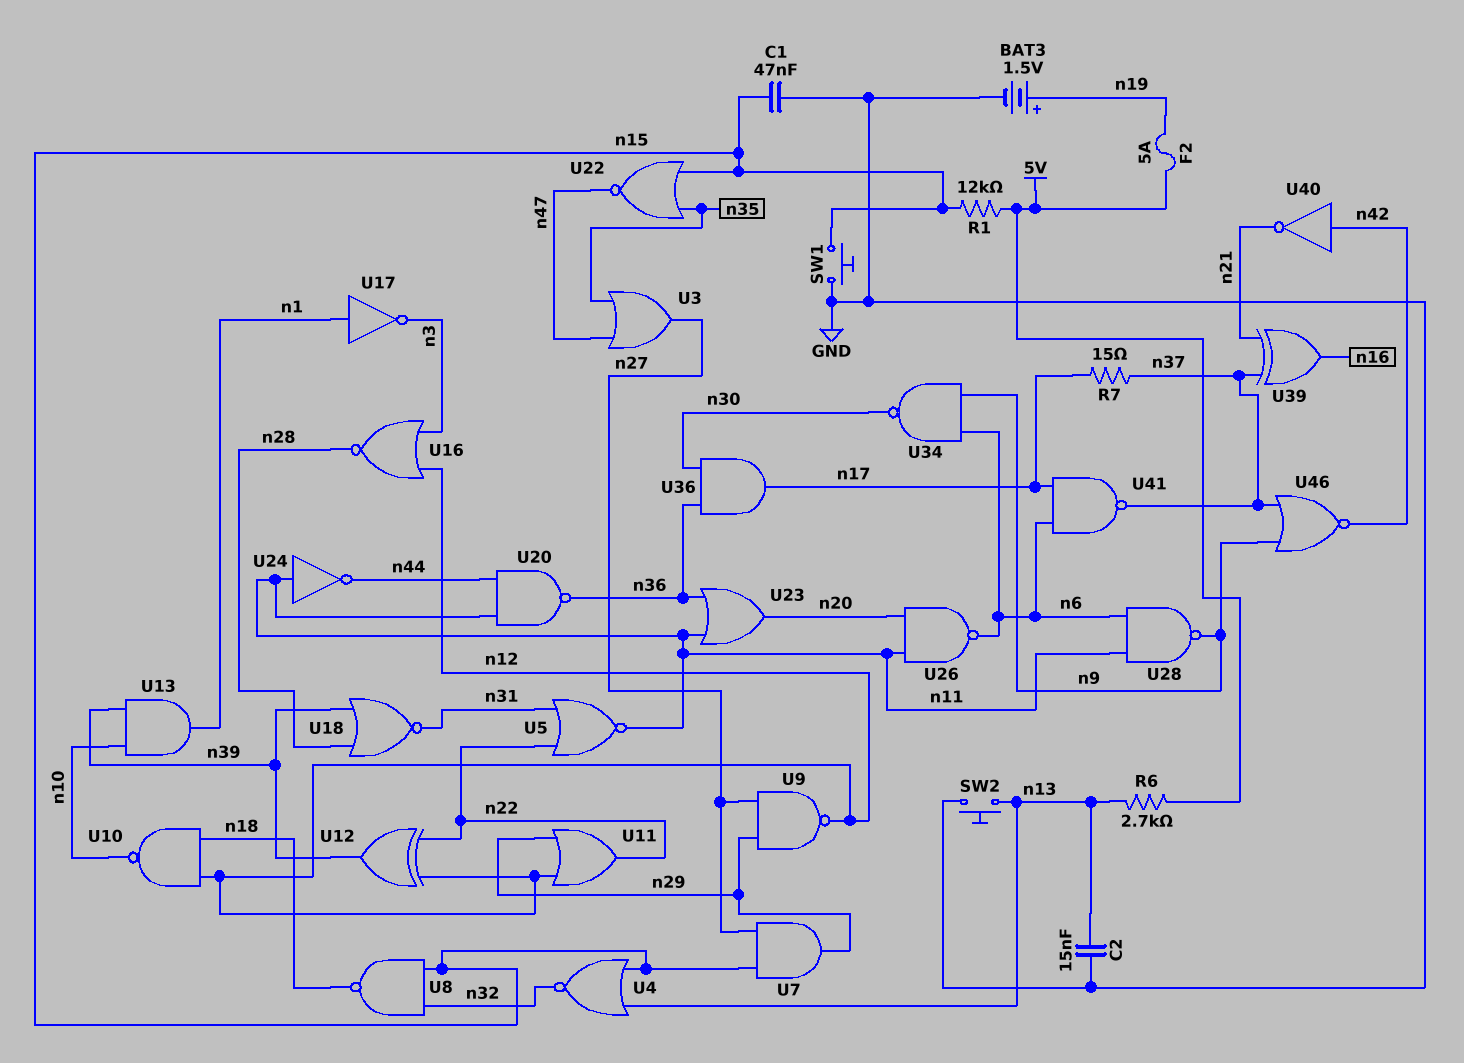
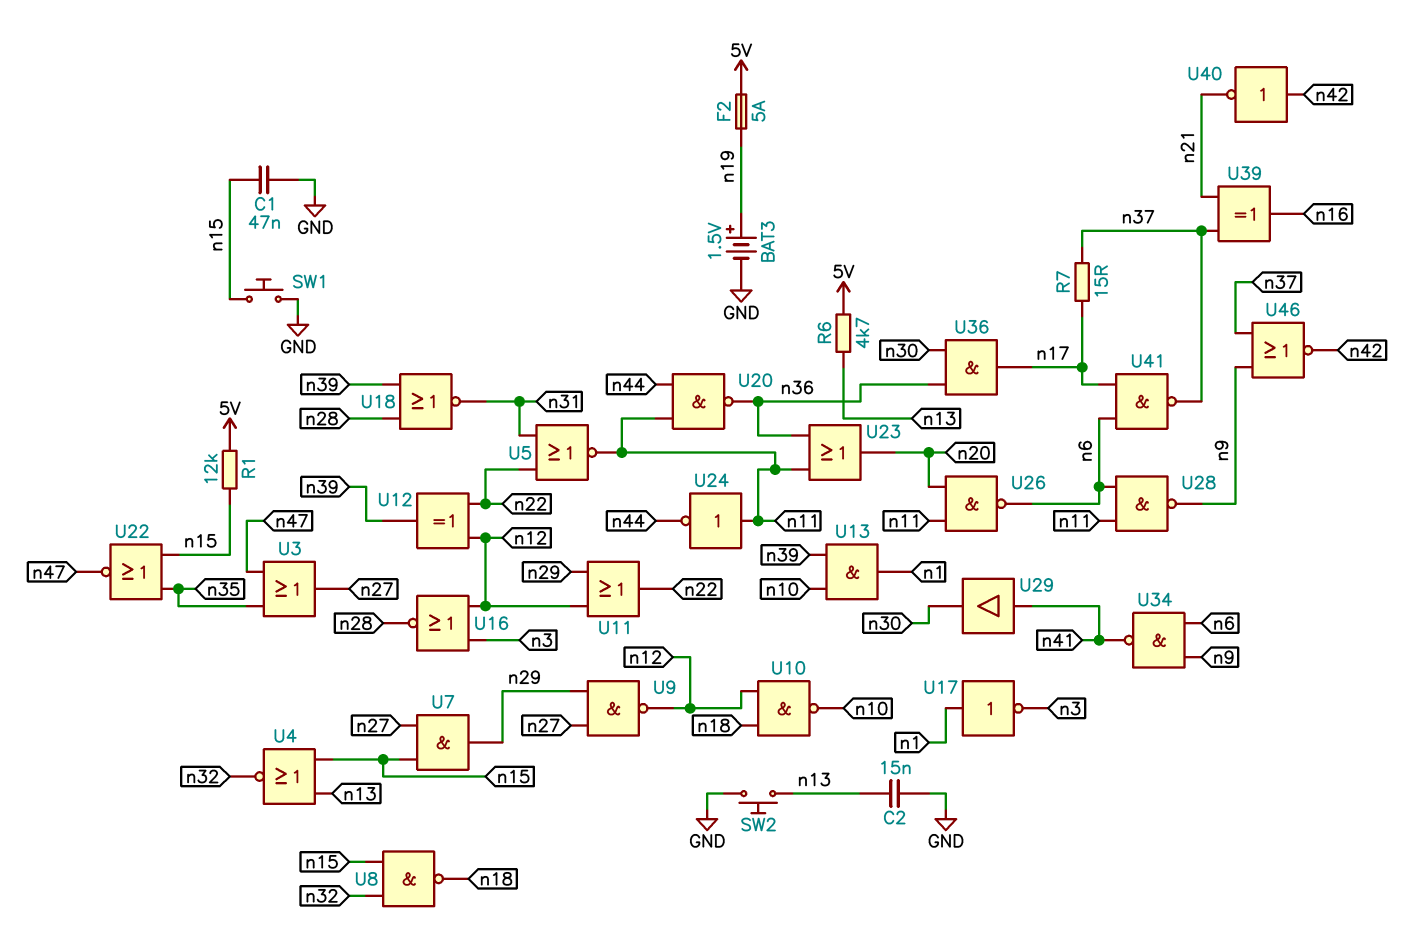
R6: 2.7k (5V, n13) -> 4.7k (5V, n13)
U29: none -> buffer (in n41, out n30)
U34: NAND (in n6, in n9, out n30) -> NAND (in n6, in n9, out n41)

